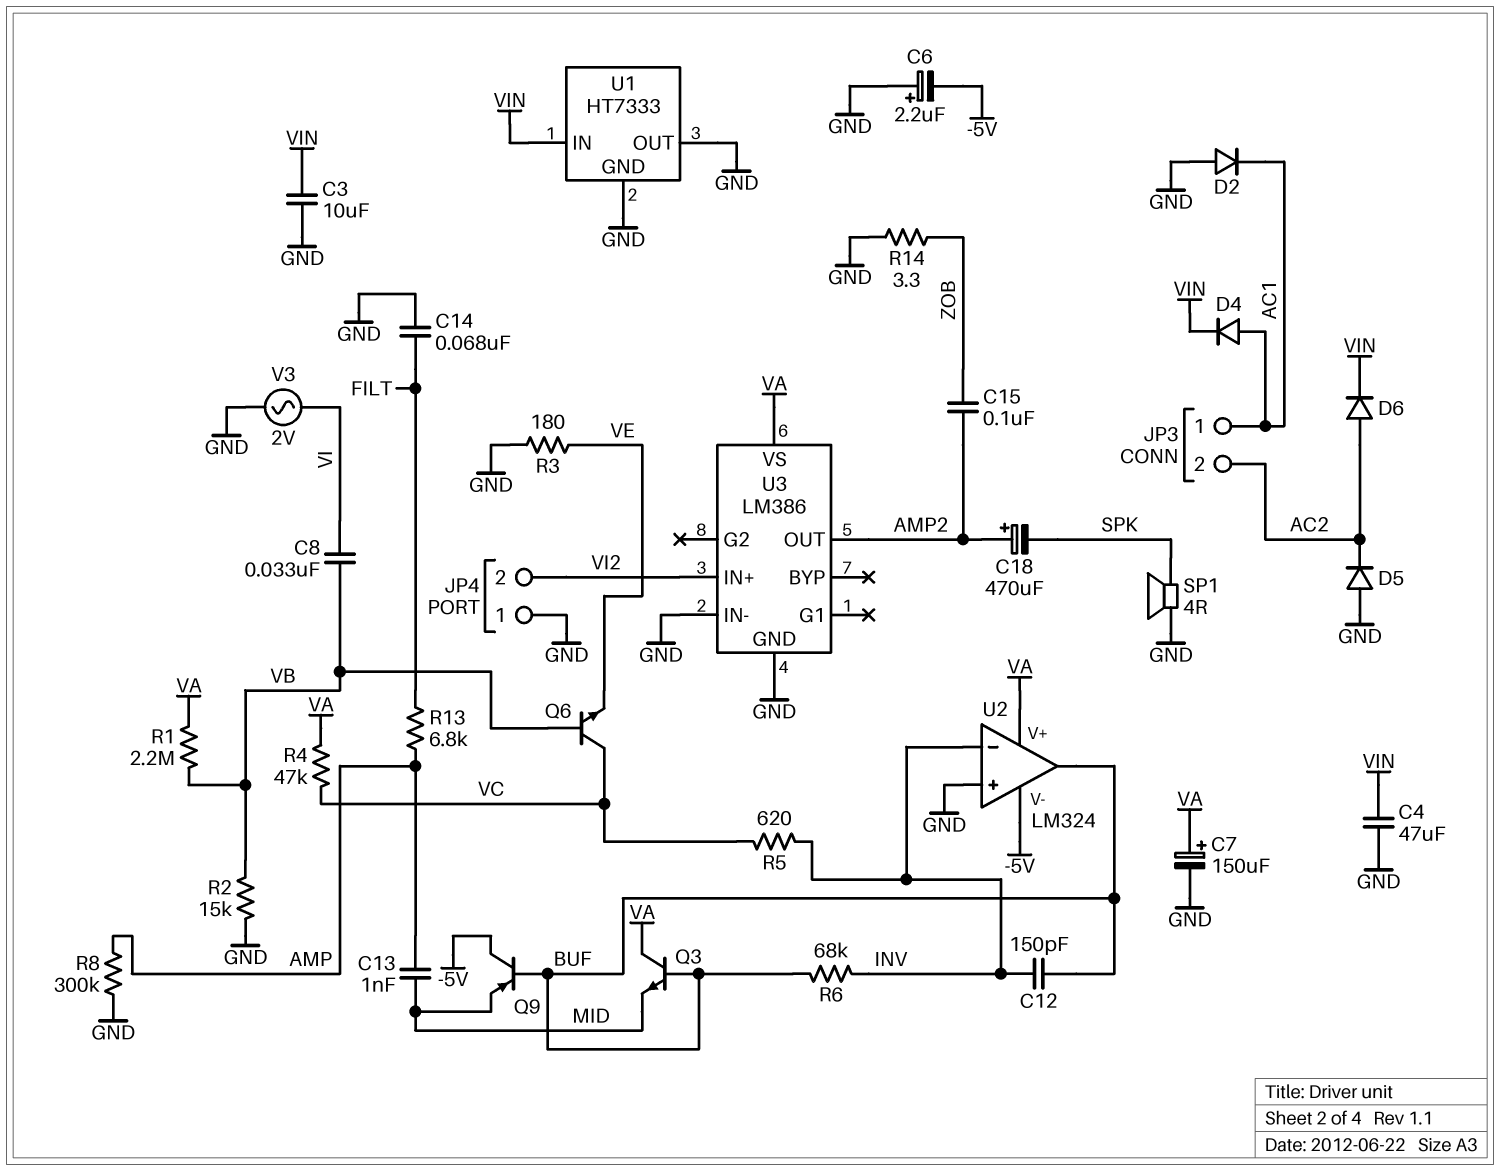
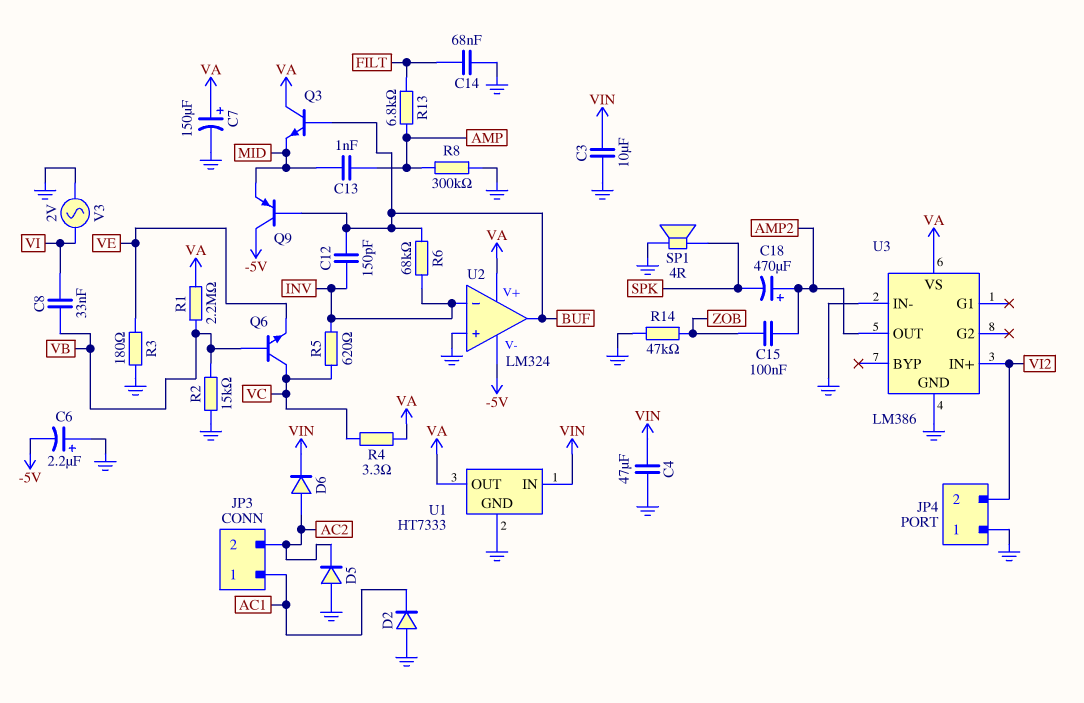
D4: diode (A AC1, K VIN) -> none
R4: 47k (VA, VC) -> 3.3 (VA, VC)
R14: 3.3 (GND, ZOB) -> 47k (GND, ZOB)
U1 pin OUT: GND -> VA

